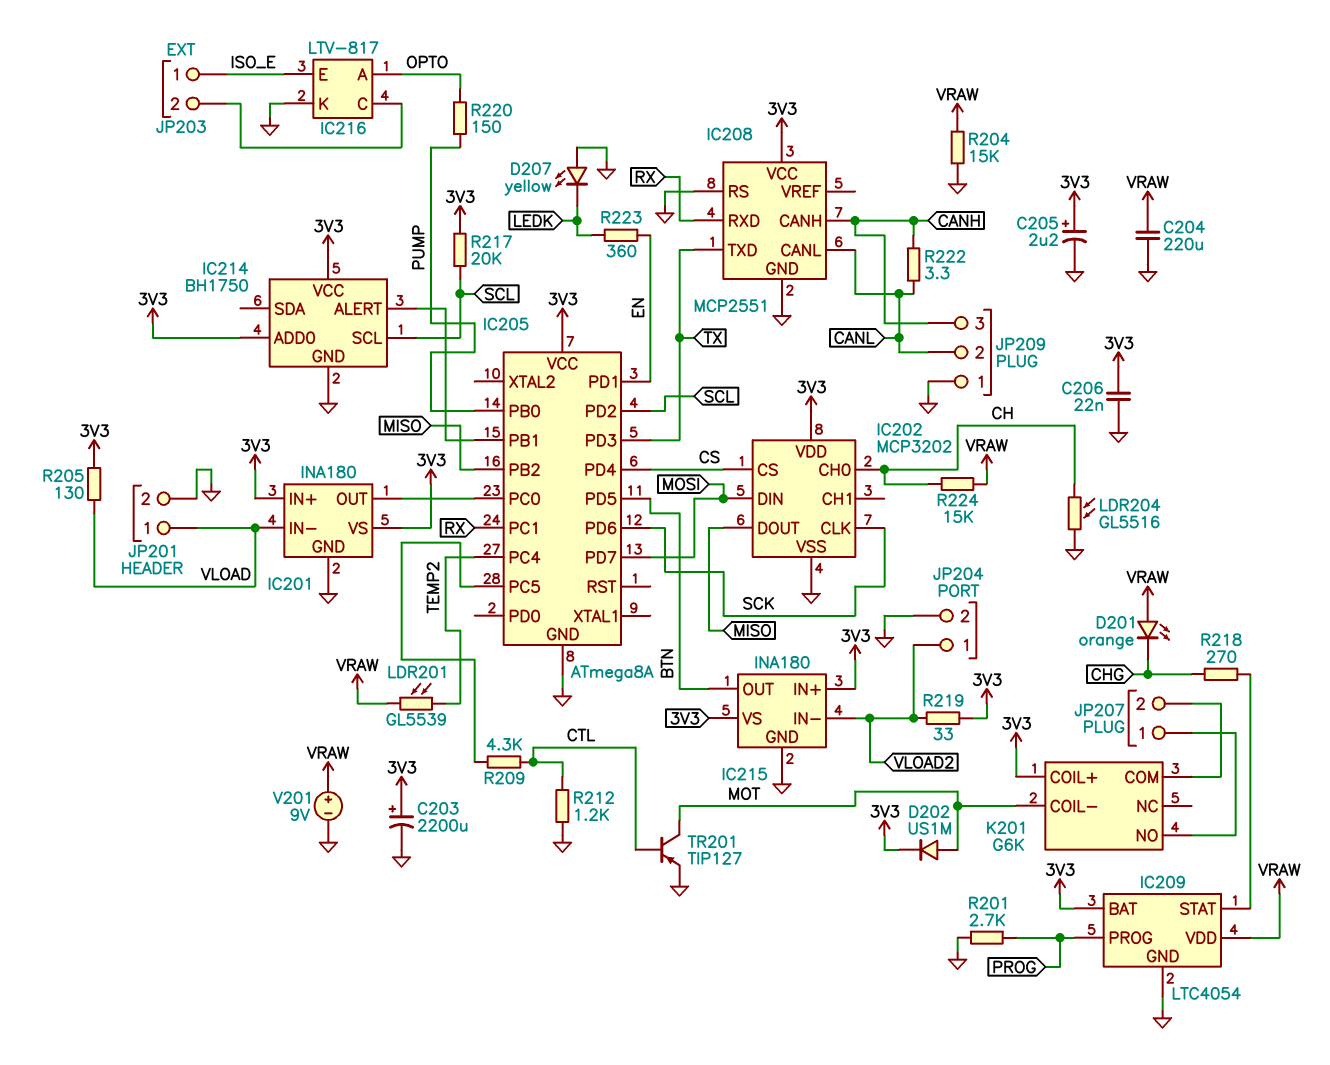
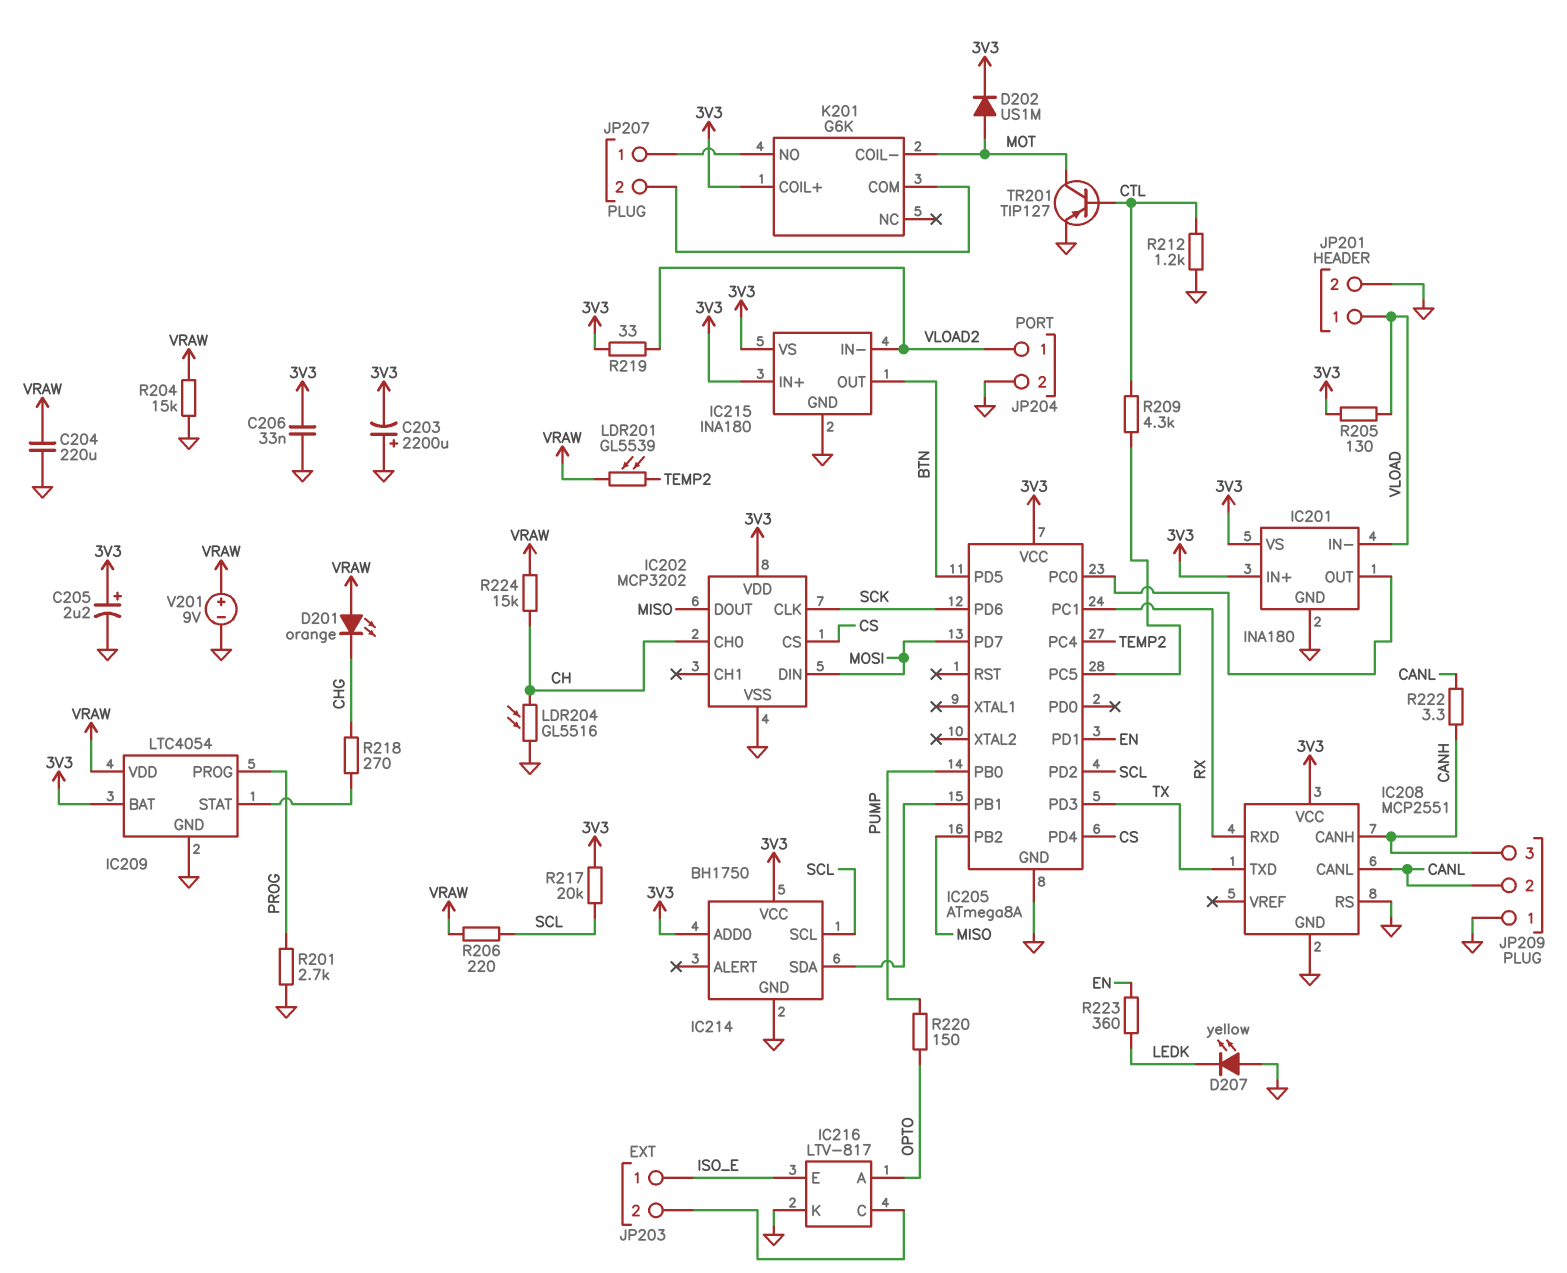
C203: 2200uF (plus 3V3, minus GND) -> 2200uF (plus GND, minus 3V3)
C206: 22nF (3V3, GND) -> 33nF (3V3, GND)
IC214 pin ALERT: IC205/PB1 -> none
IC214 pin SDA: none -> IC205/PB1
R206: none -> 220 (SCL, VRAW)

